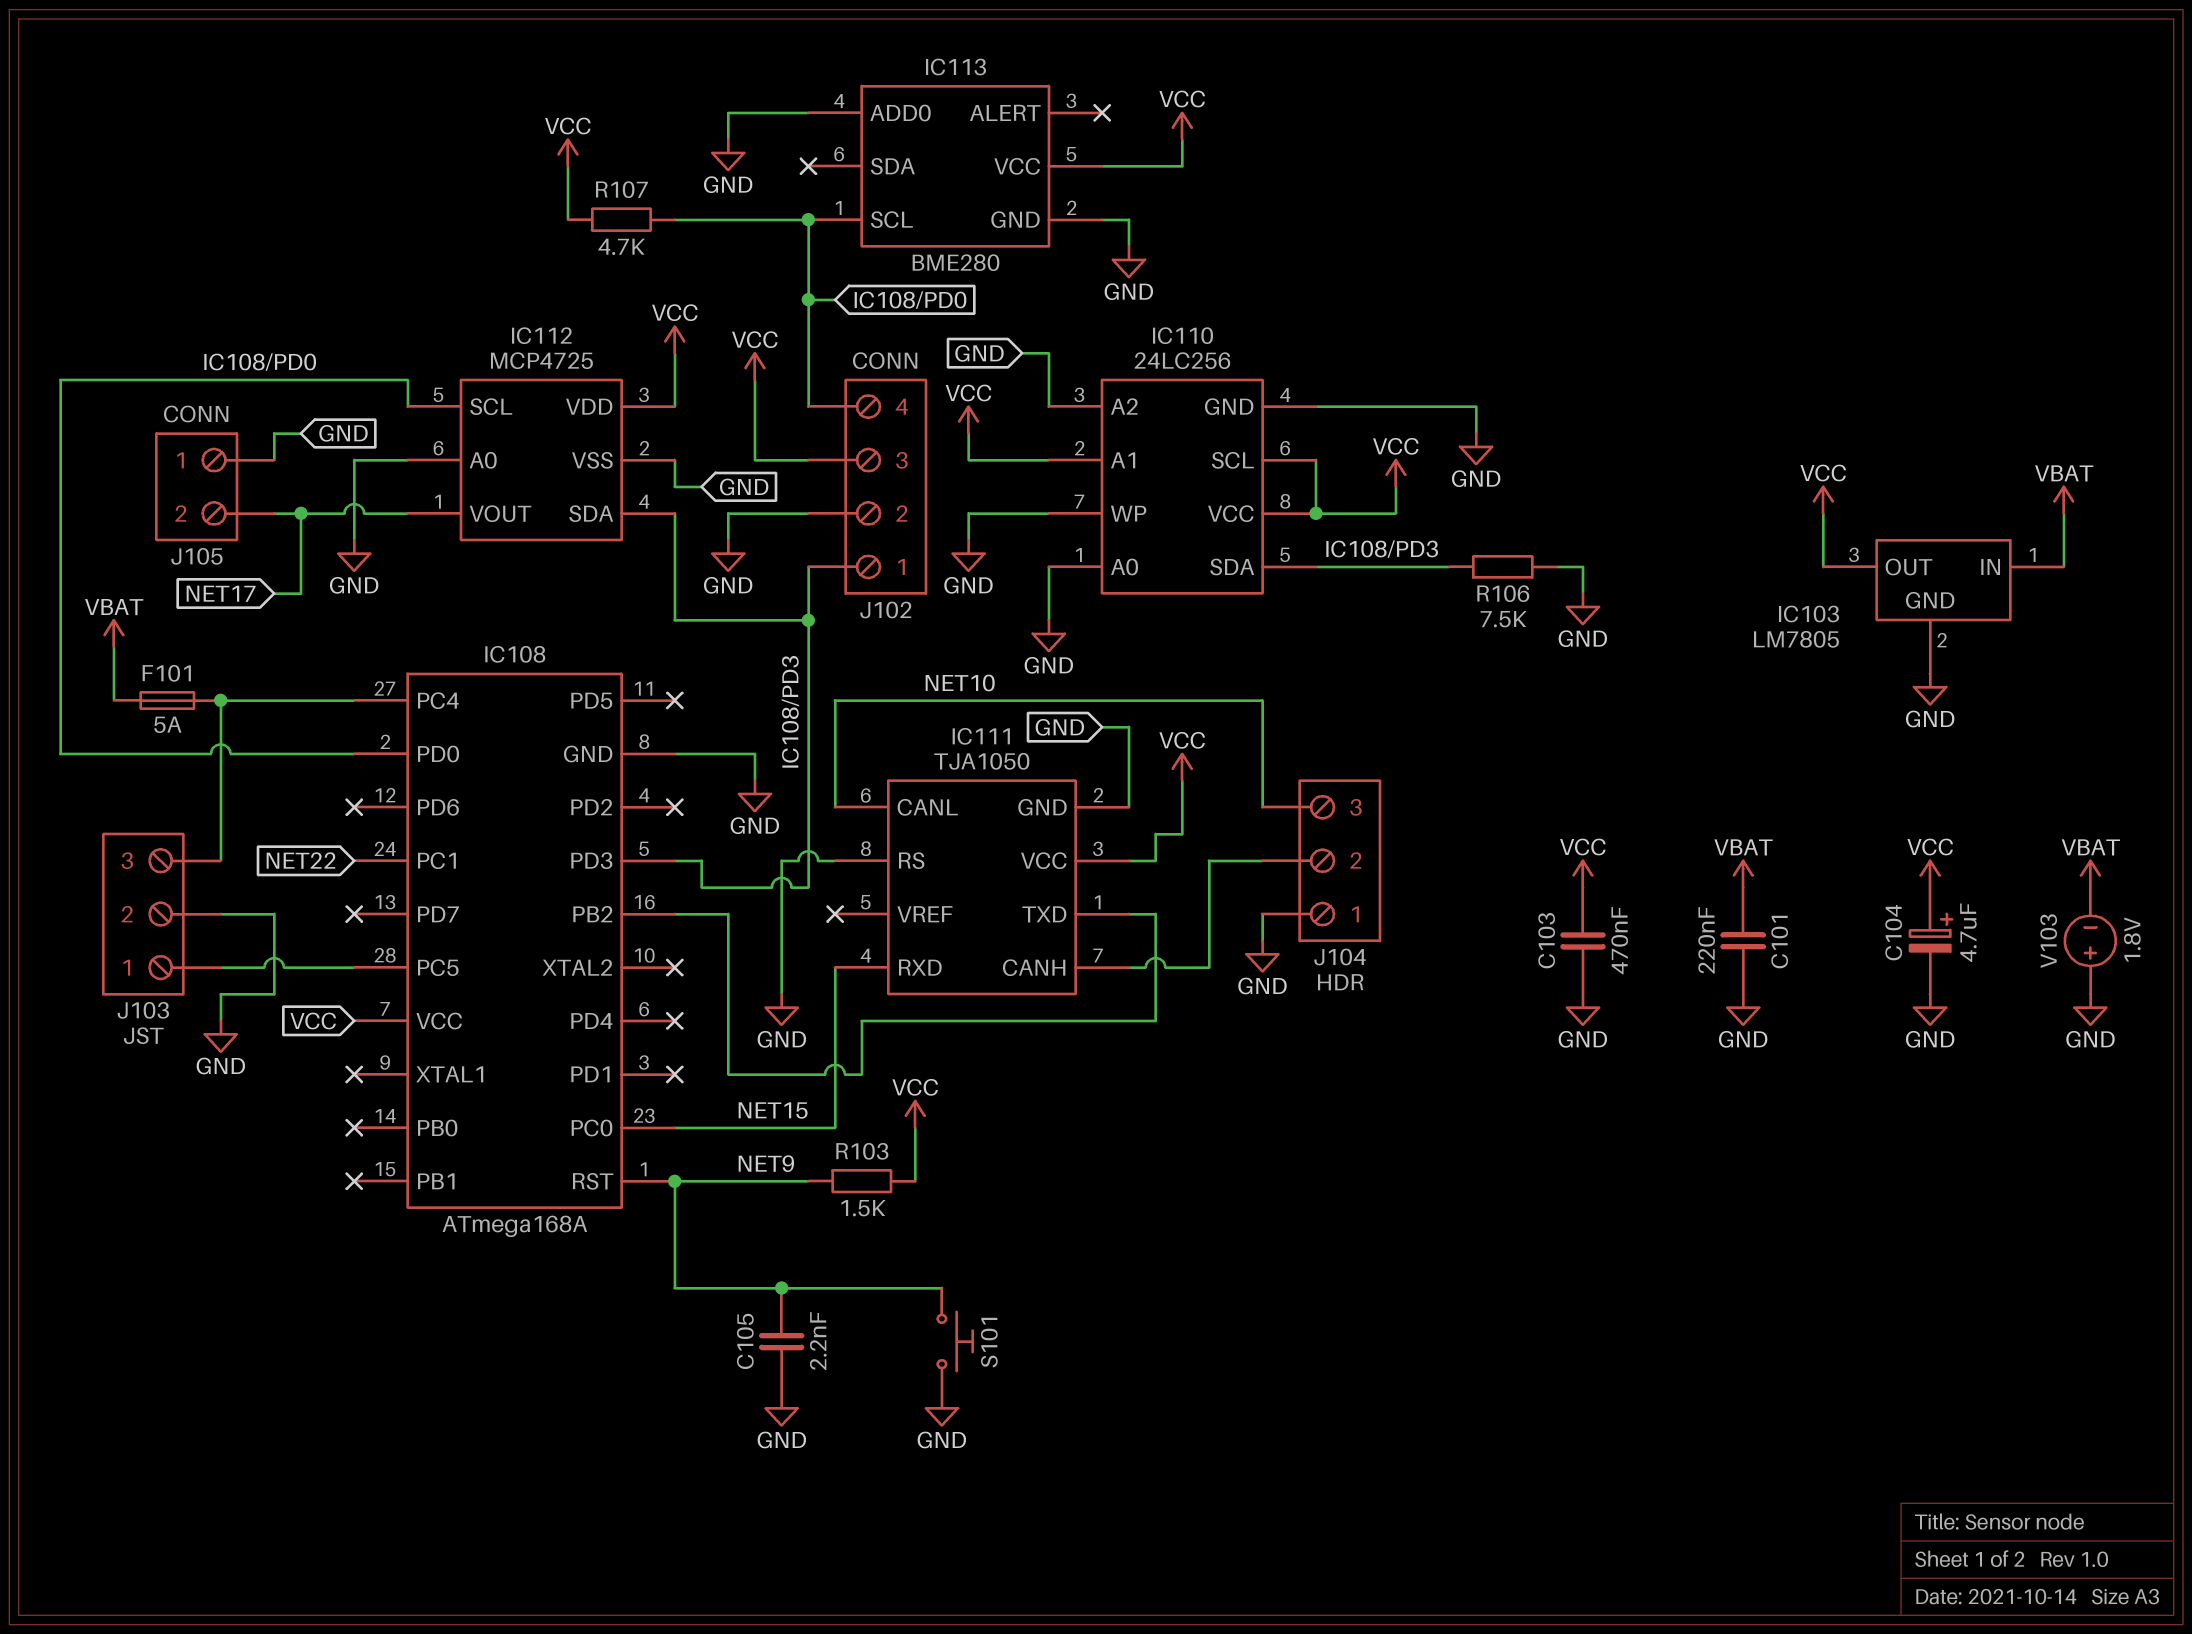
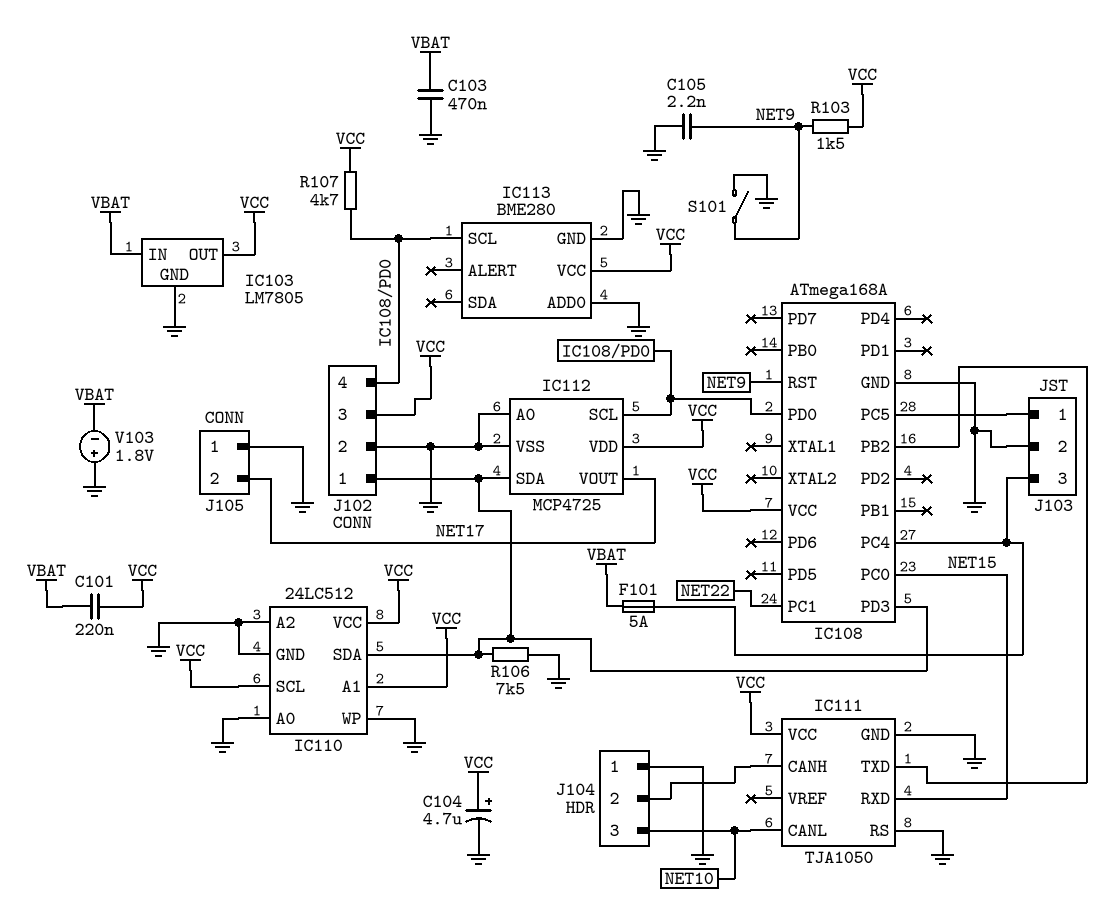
C101: 220nF (GND, VBAT) -> 220nF (VBAT, VCC)
C103: 470nF (GND, VCC) -> 470nF (GND, VBAT)
IC110: 24LC256 -> 24LC512
S101: button (GND, NET9) -> switch (GND, NET9)

